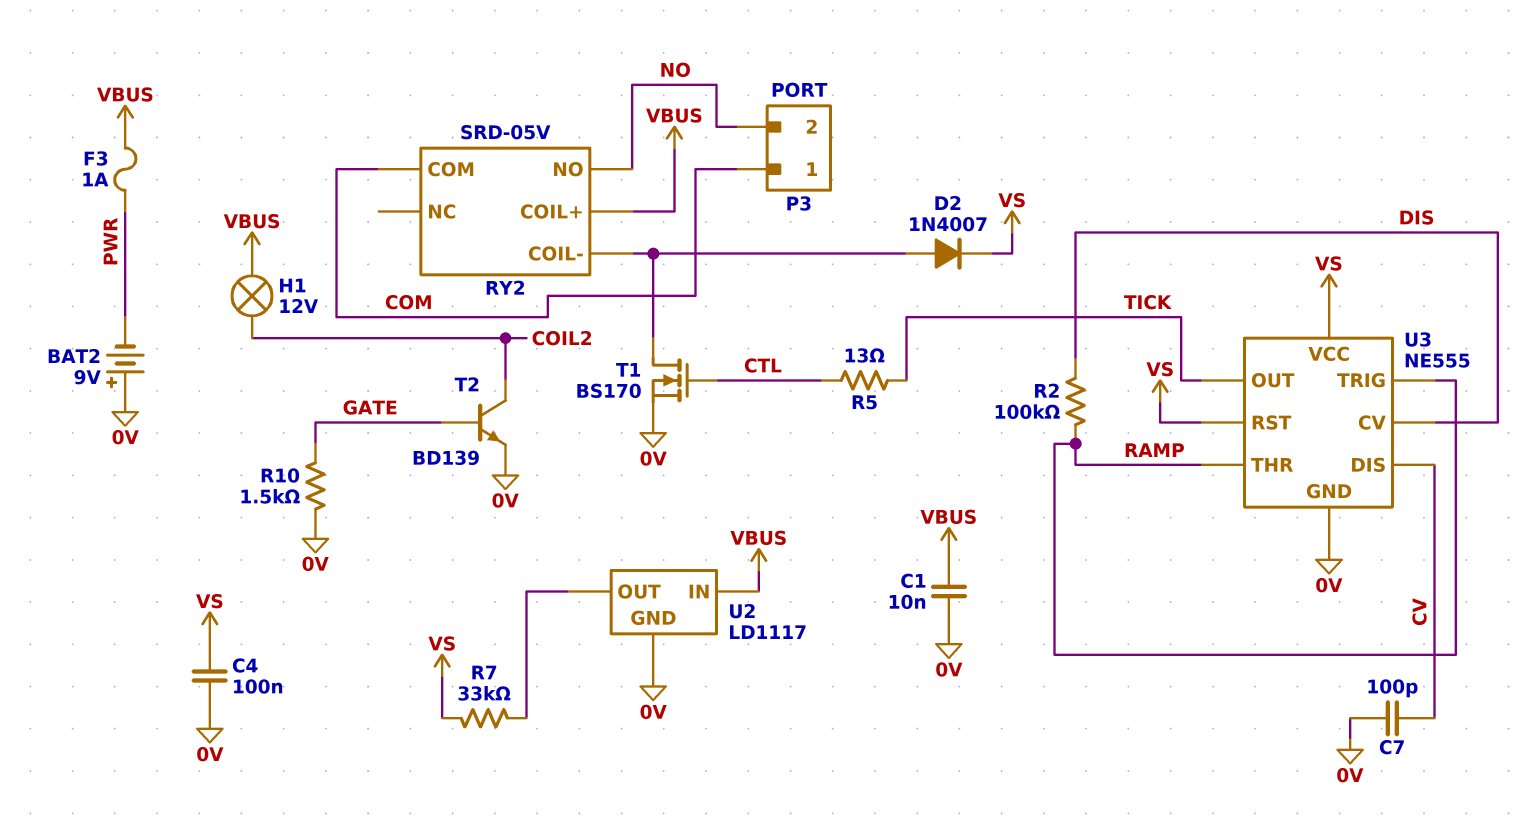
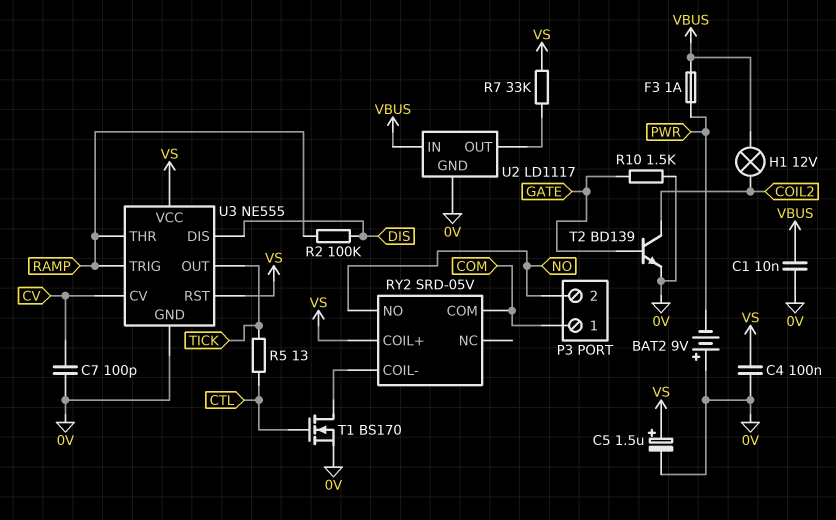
C5: none -> 1.5uF (plus VS, minus 0V)
D2: diode 1N4007 (A RY2/COIL-, K VS) -> none
RY2 pin COIL+: VBUS -> VS
U3 pin CV: DIS -> CV
U3 pin DIS: CV -> DIS

